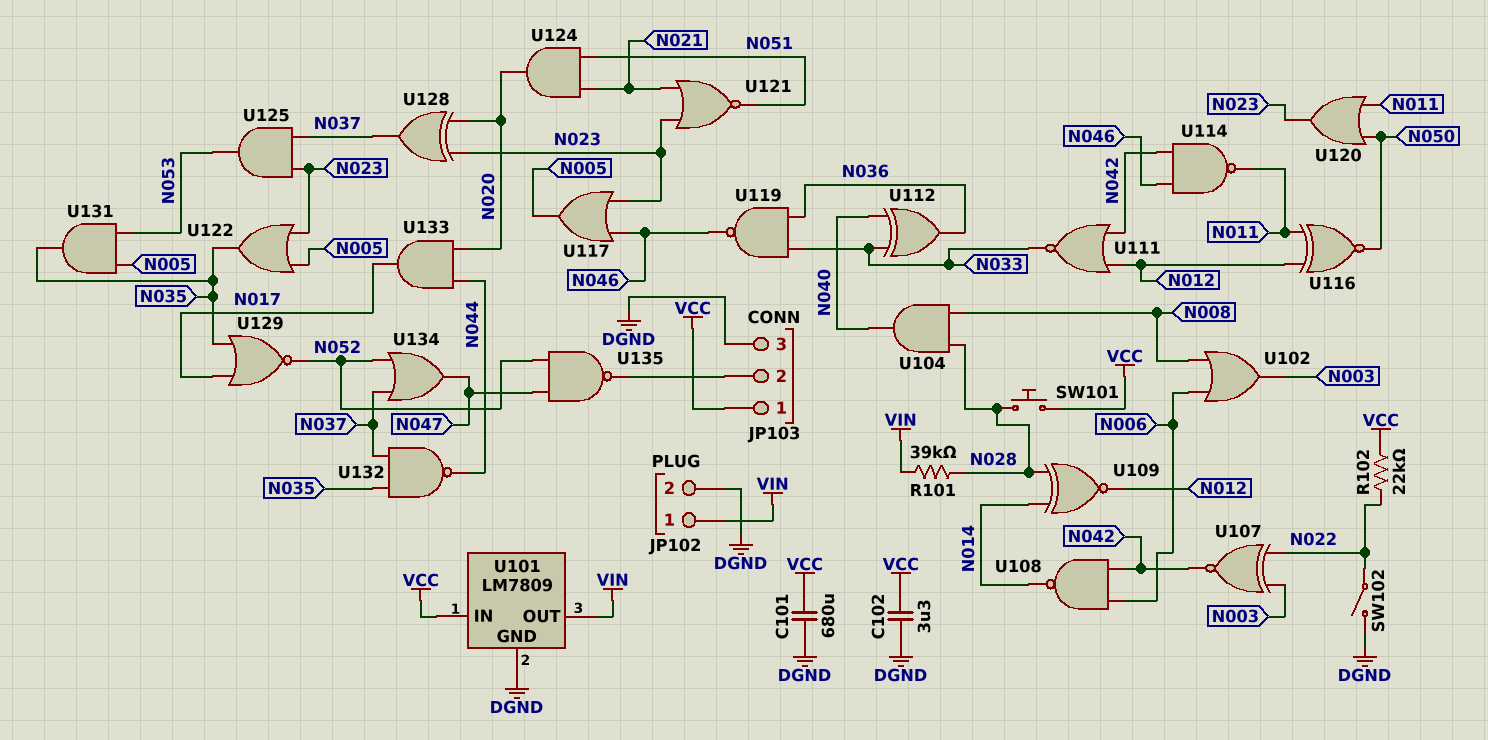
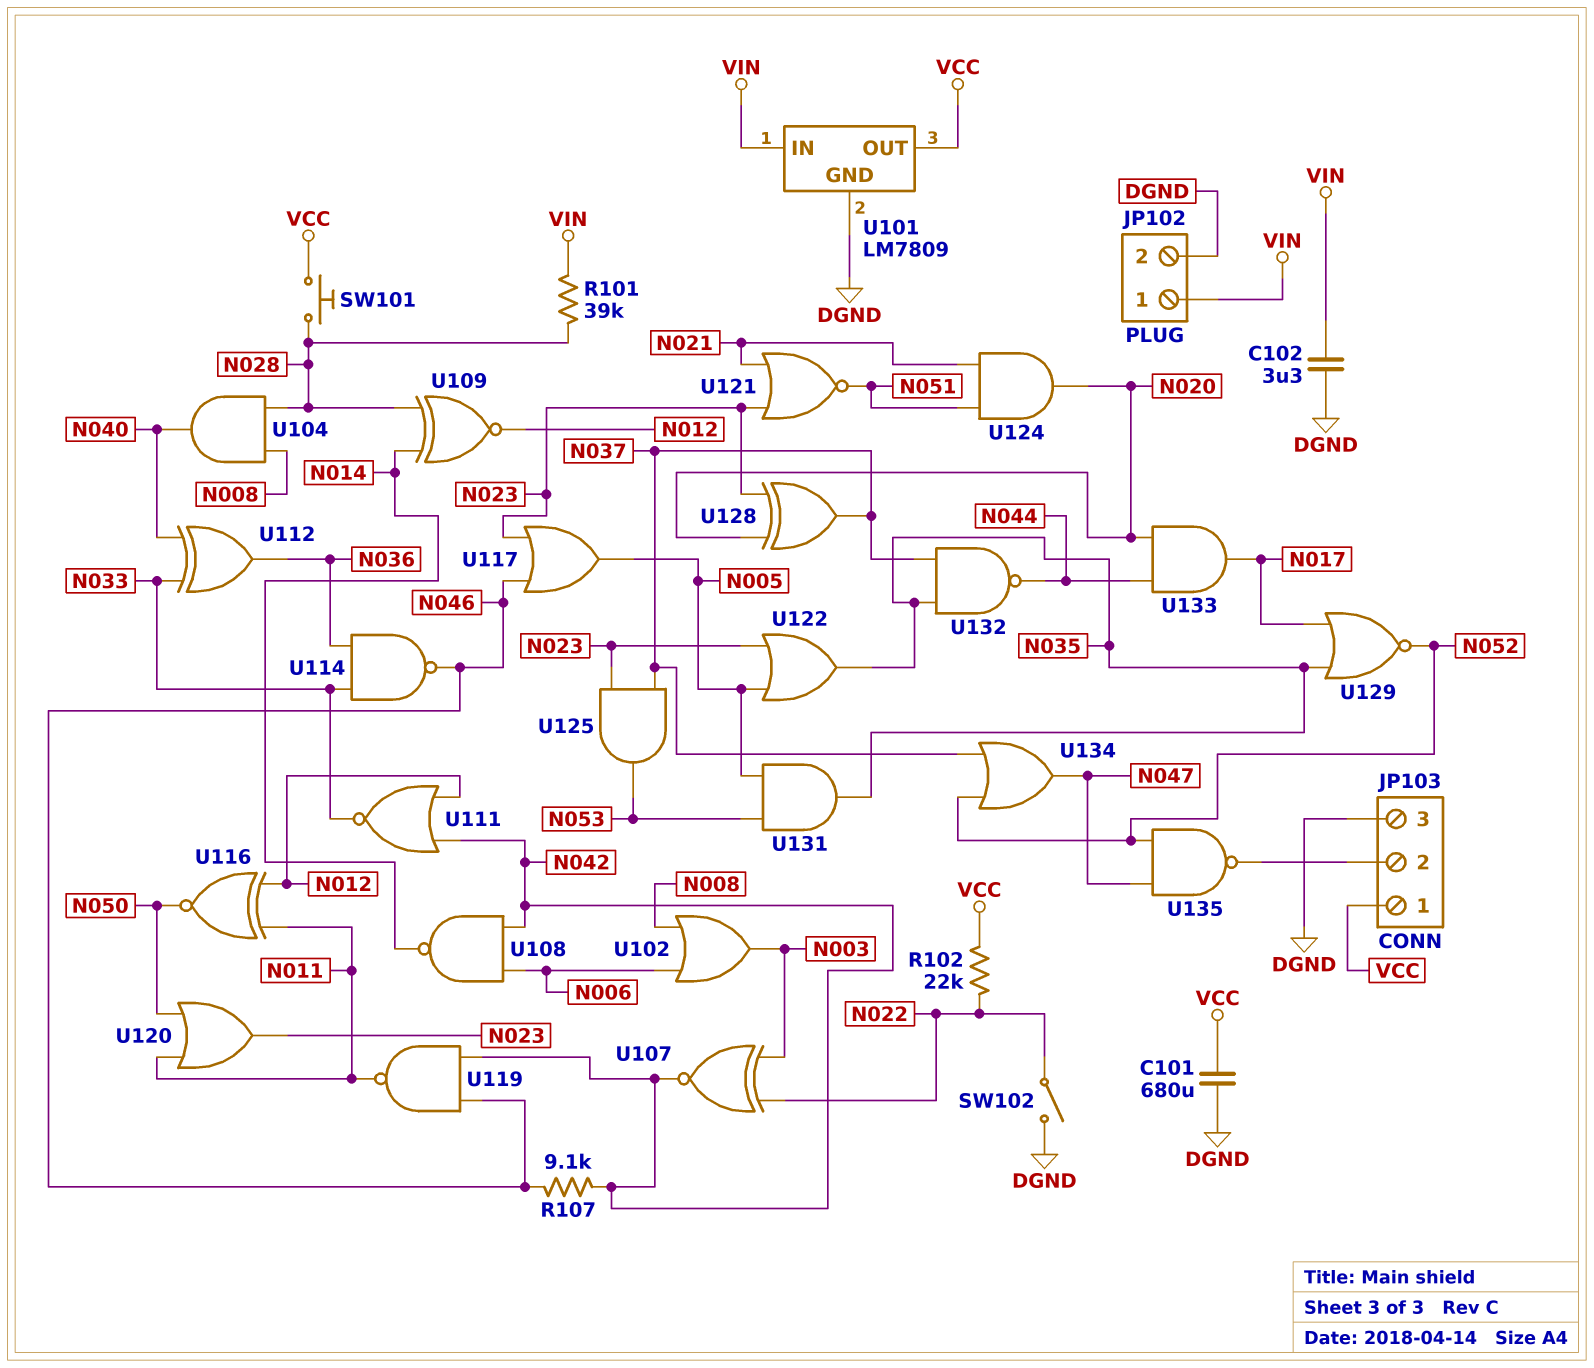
C102: 3.3uF (DGND, VCC) -> 3.3uF (DGND, VIN)
R107: none -> 9.1k (N042, N046)
U101 pin IN: VCC -> VIN
U101 pin OUT: VIN -> VCC
U114: NAND (in N042, in N046, out N011) -> NAND (in N033, in N036, out N046)
U119: NAND (in N033, in N036, out N046) -> NAND (in N042, in N046, out N011)

